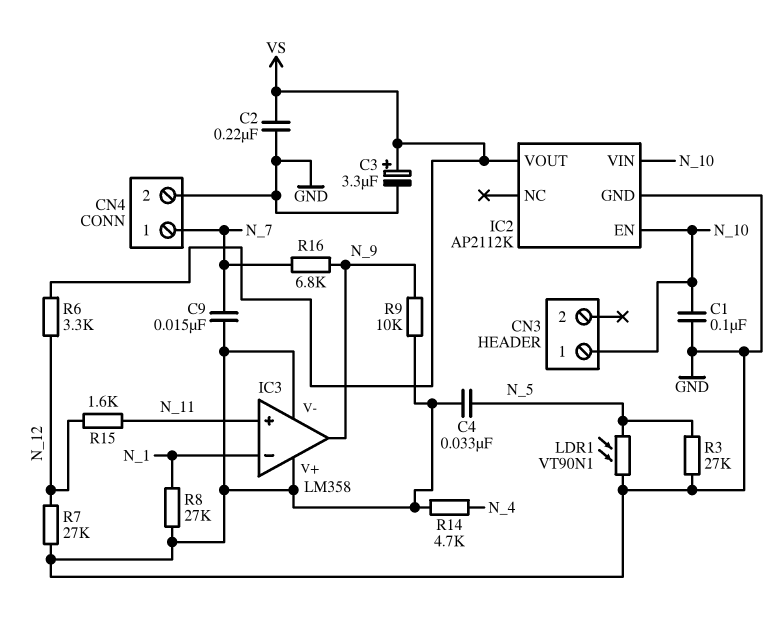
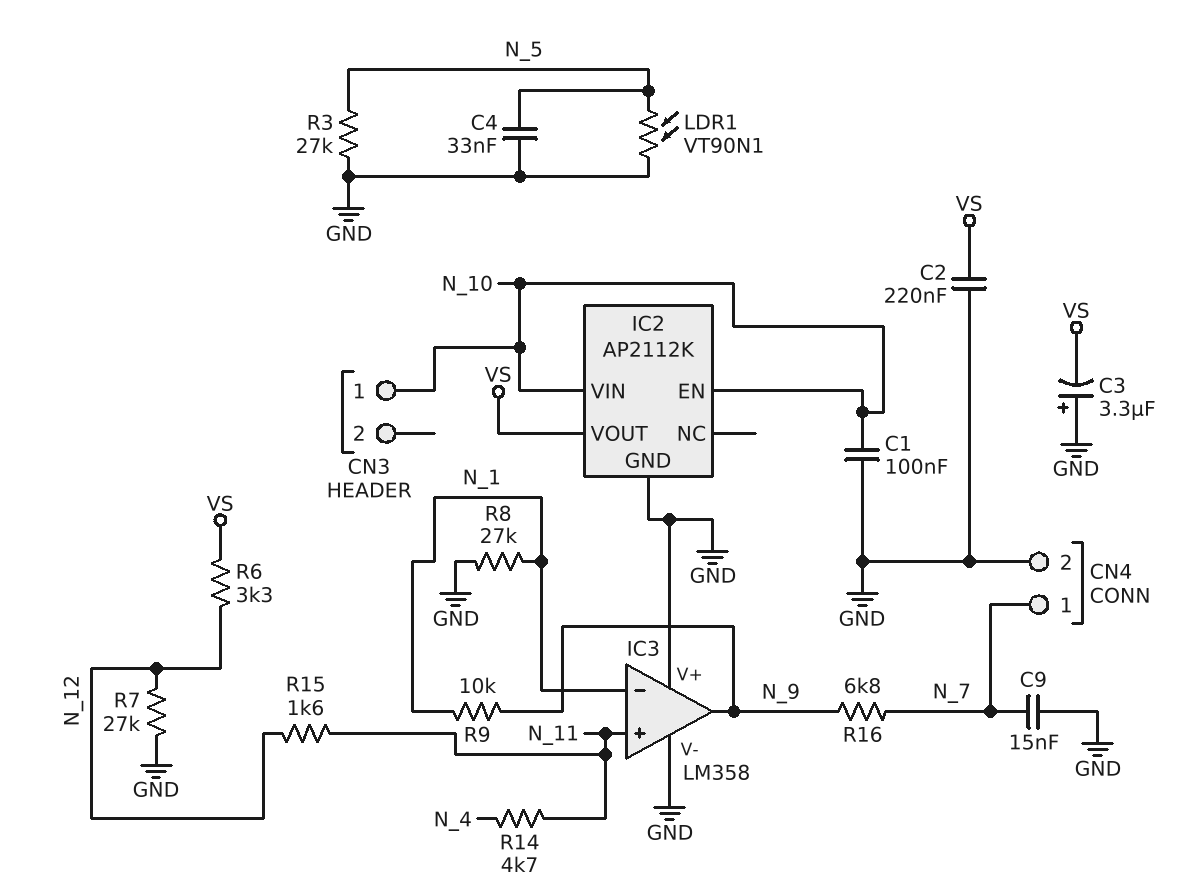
C3: 3.3uF (plus VS, minus GND) -> 3.3uF (plus GND, minus VS)
R9: 10k (GND, N_9) -> 10k (N_1, N_9)
R14: 4.7k (GND, N_4) -> 4.7k (N_4, N_11)

